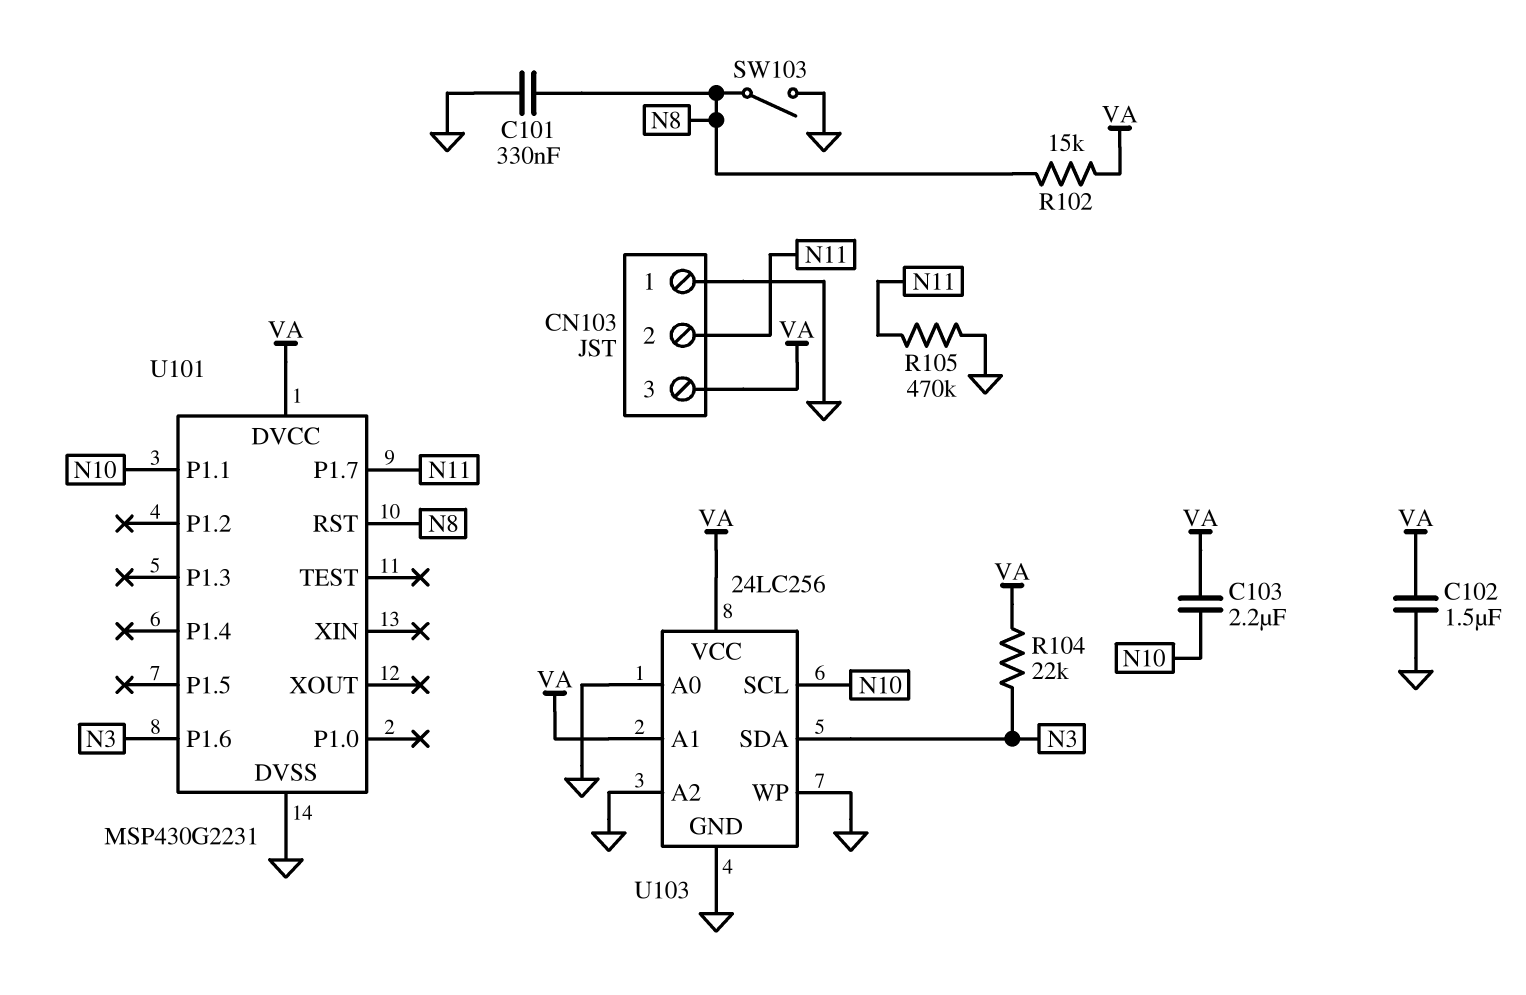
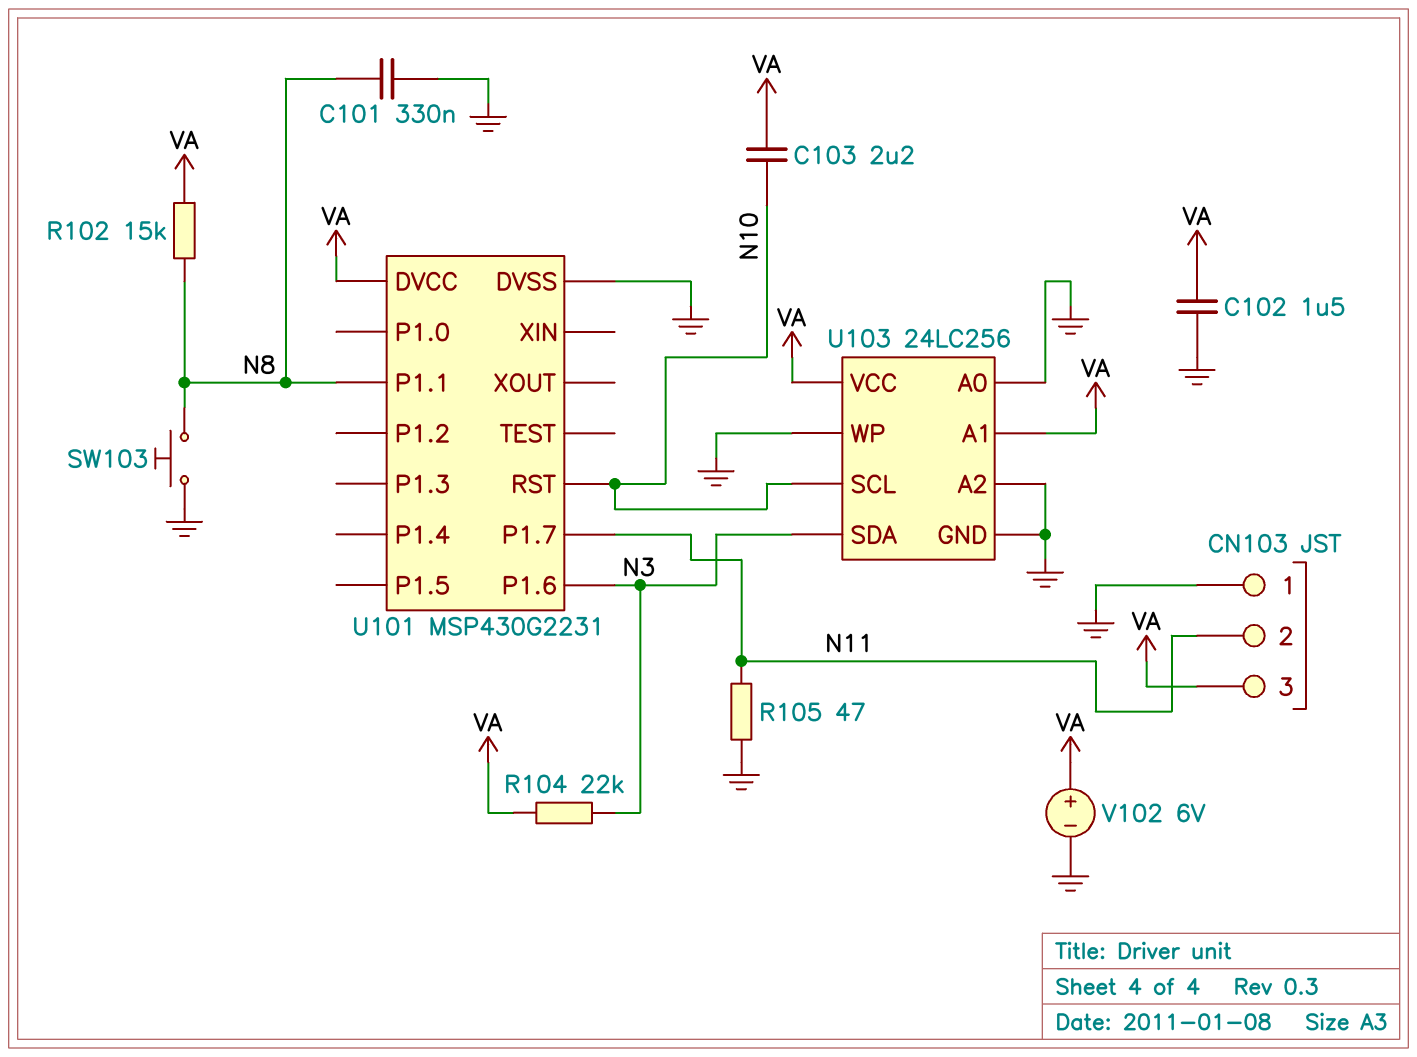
R105: 470k (GND, N11) -> 47 (GND, N11)
SW103: switch (GND, N8) -> button (GND, N8)
U101 pin P1.1: N10 -> N8
U101 pin RST: N8 -> N10
V102: none -> 6V (plus VA, minus GND)

